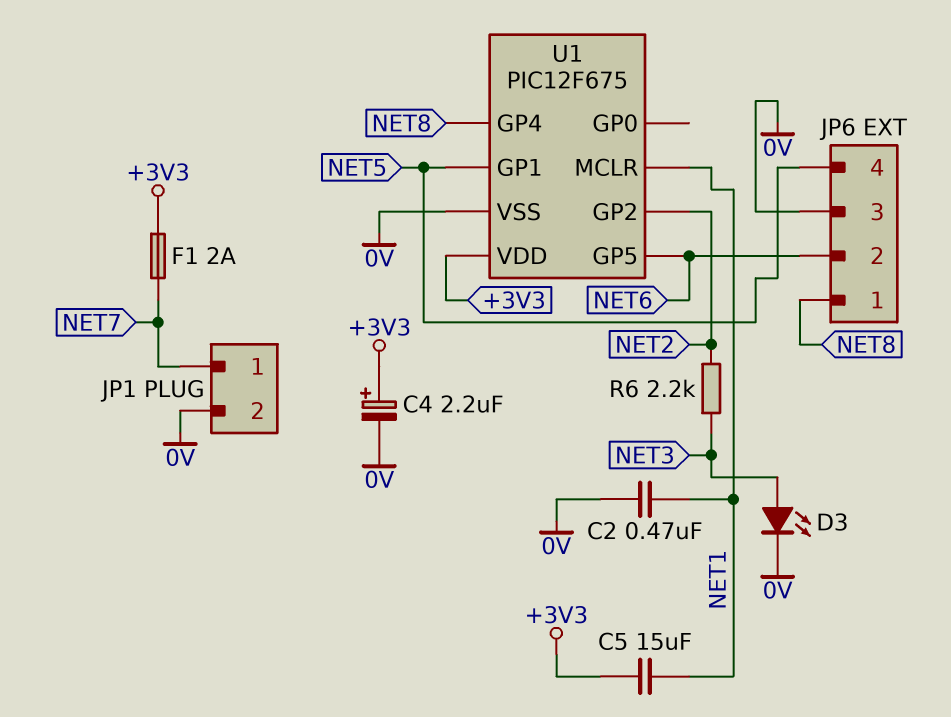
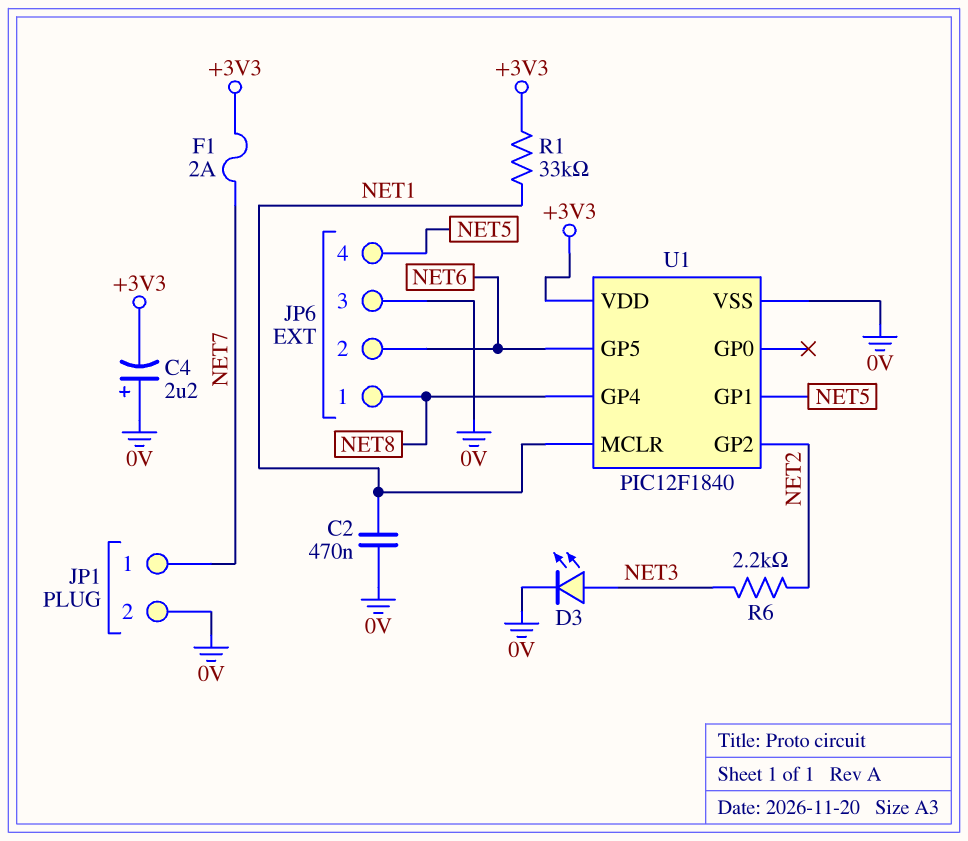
C4: 2.2uF (plus +3V3, minus 0V) -> 2.2uF (plus 0V, minus +3V3)
C5: 15uF (+3V3, NET1) -> none
R1: none -> 33k (+3V3, NET1)
U1: PIC12F675 -> PIC12F1840

